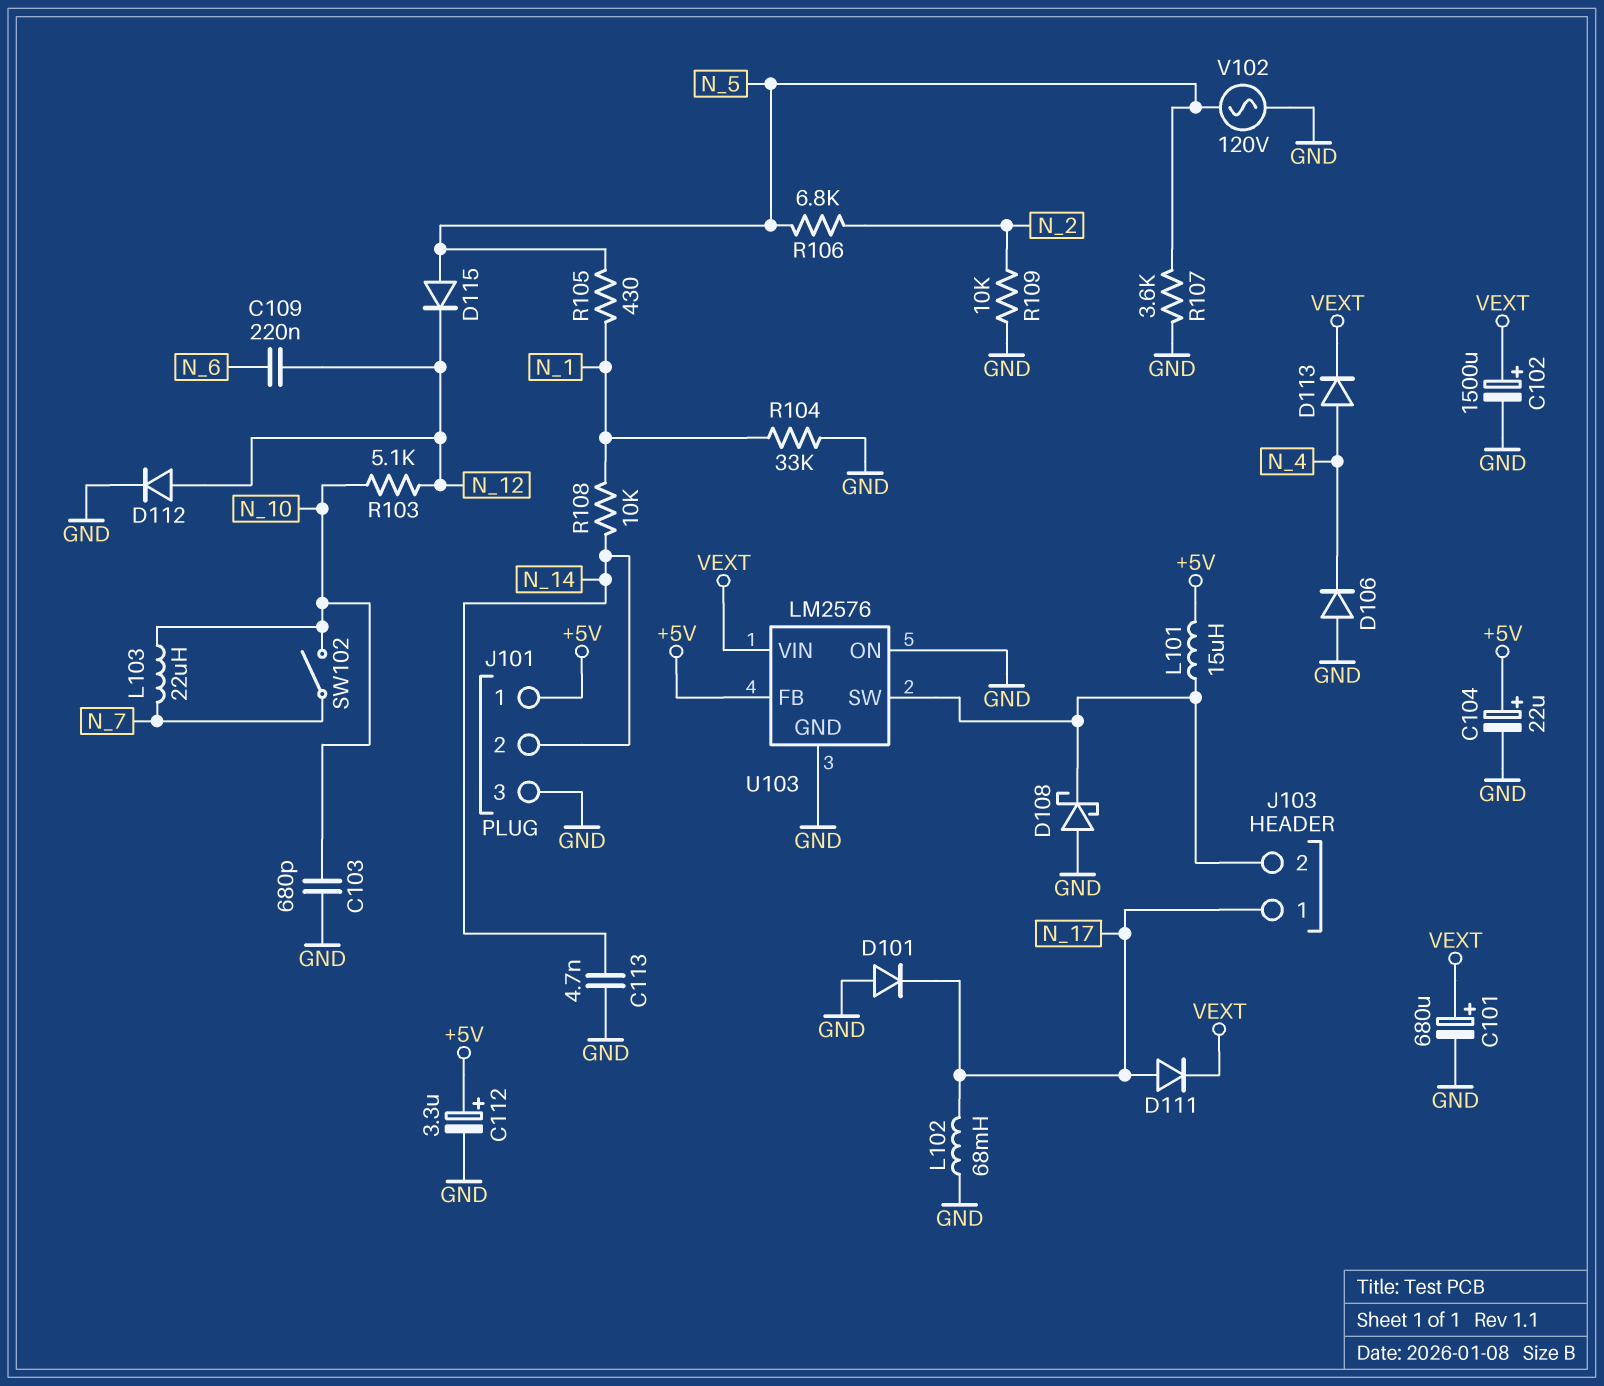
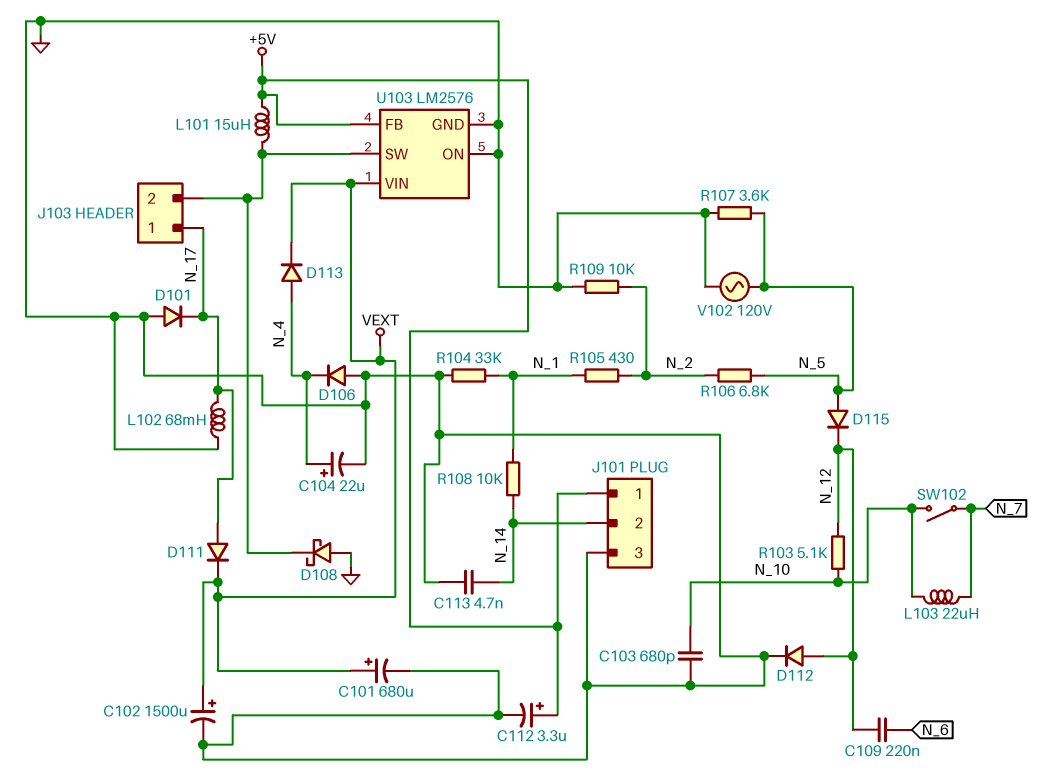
C104: 22uF (plus +5V, minus GND) -> 22uF (plus N_4, minus GND)
R105: 430 (N_1, N_5) -> 430 (N_1, N_2)

